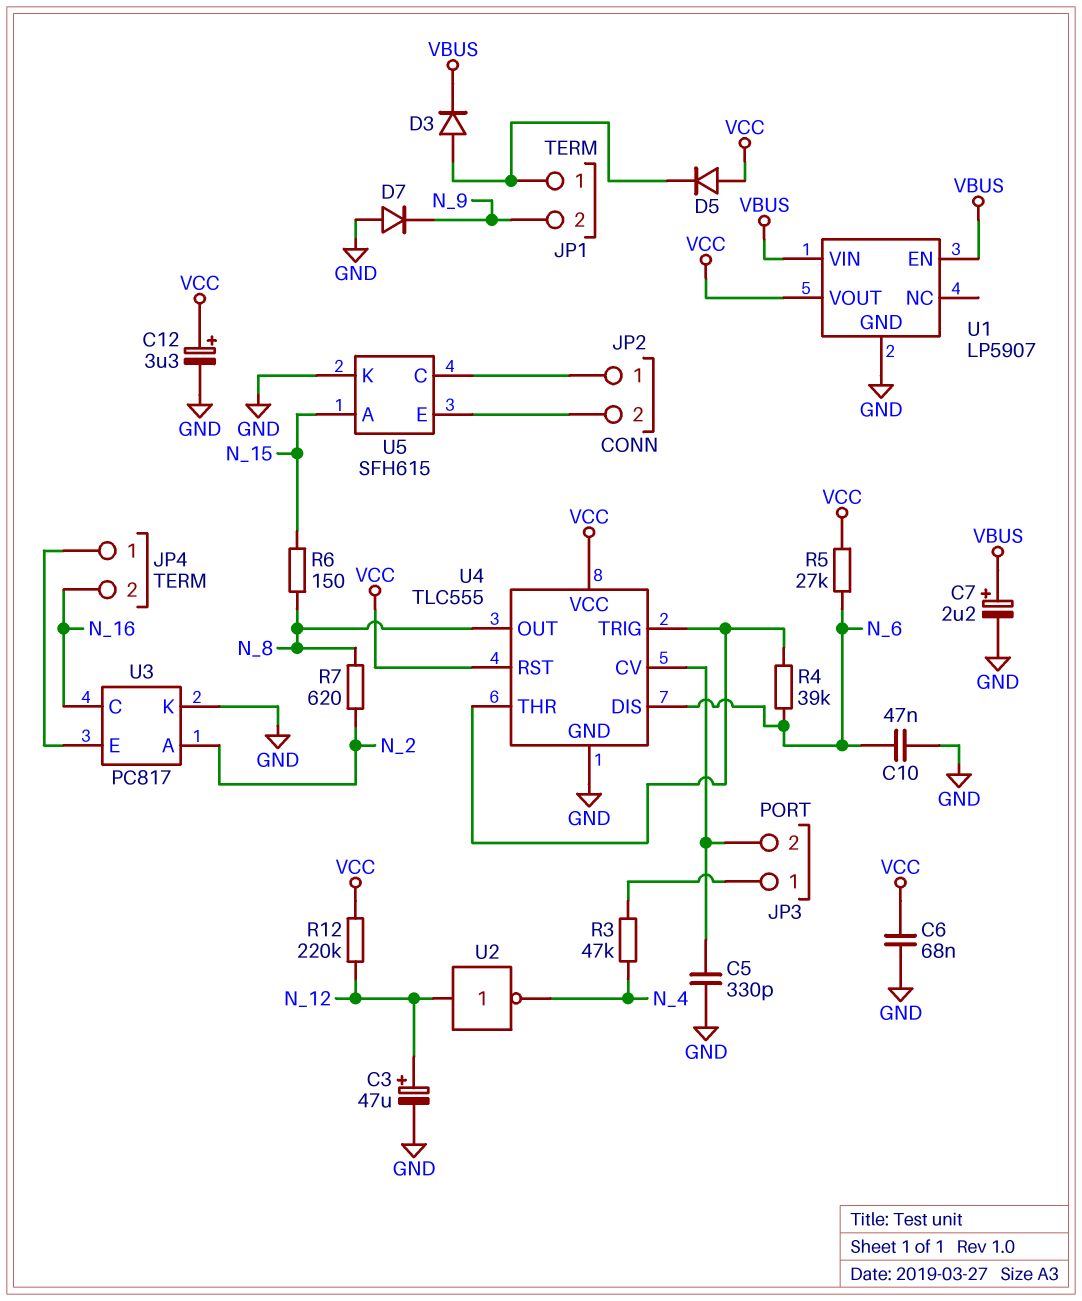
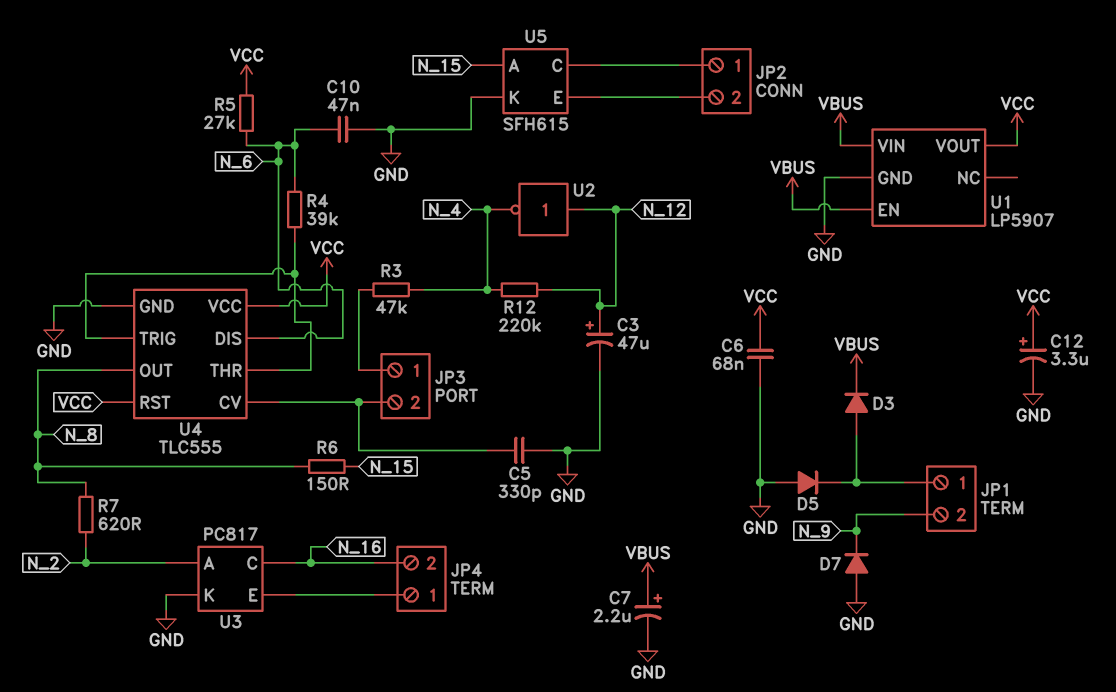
D5: diode (A VCC, K JP1/1) -> diode (A GND, K JP1/1)
R12: 220k (N_12, VCC) -> 220k (N_4, N_12)

